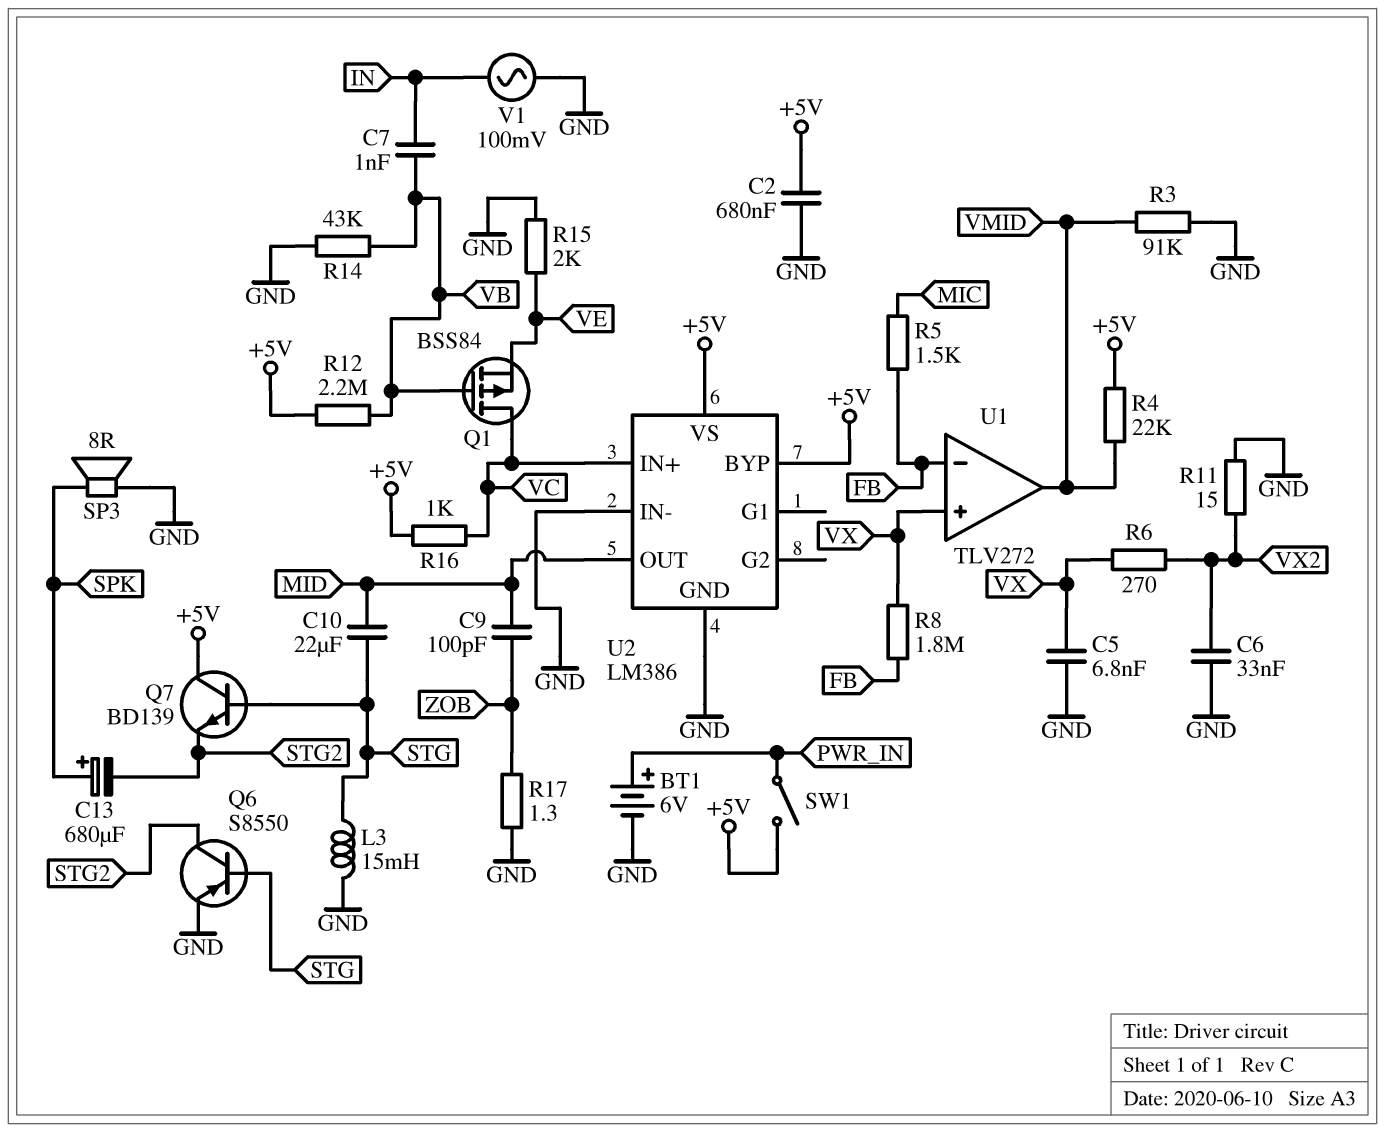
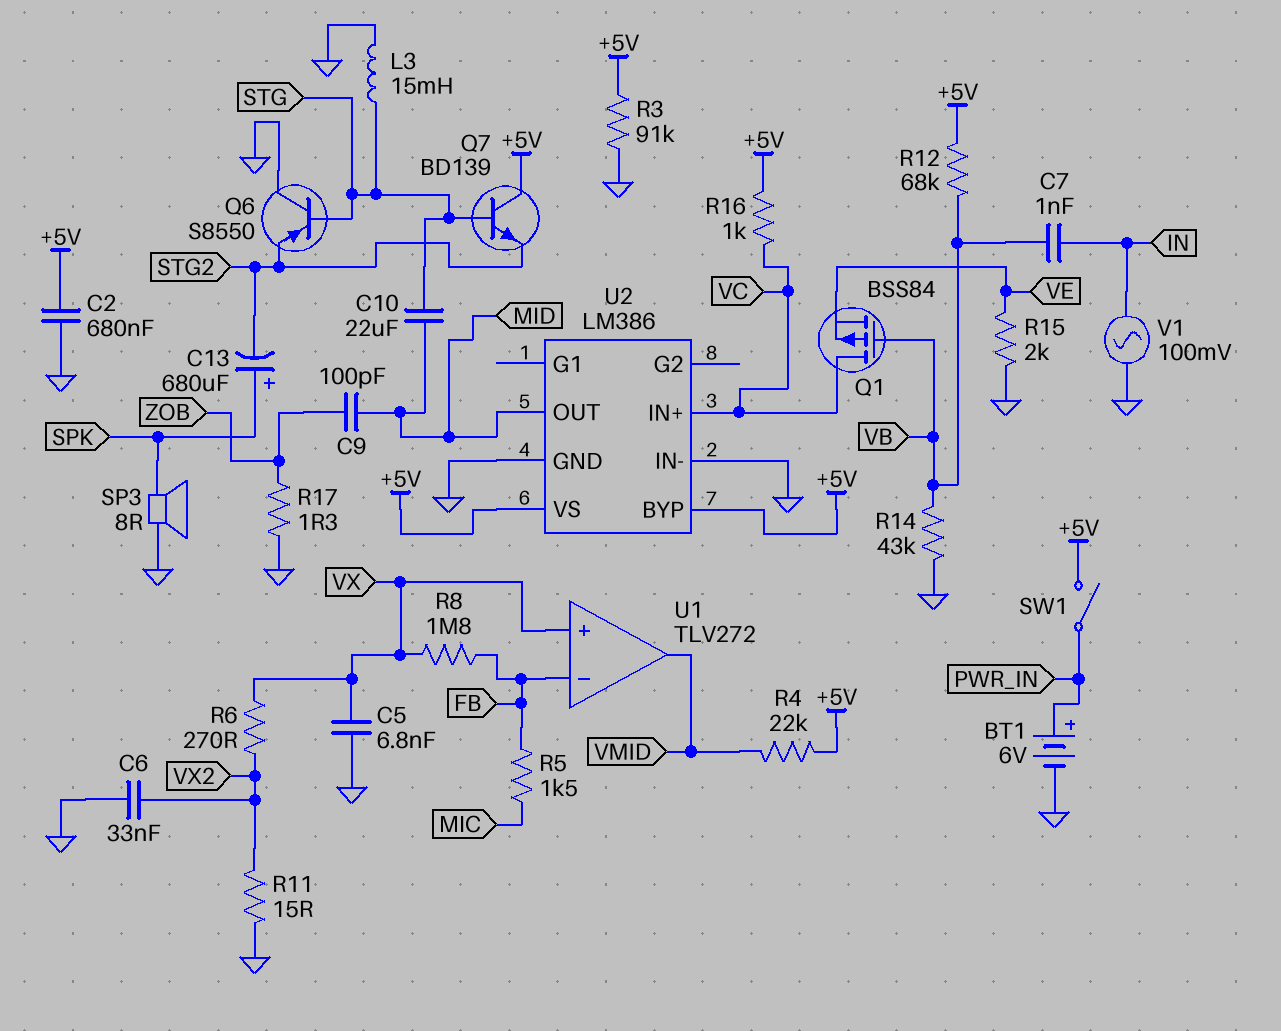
Q6: PNP S8550 (B STG, C STG2, E GND) -> PNP S8550 (B STG, C GND, E STG2)
R3: 91k (GND, VMID) -> 91k (+5V, GND)
R12: 2.2M (+5V, VB) -> 68k (+5V, VB)

